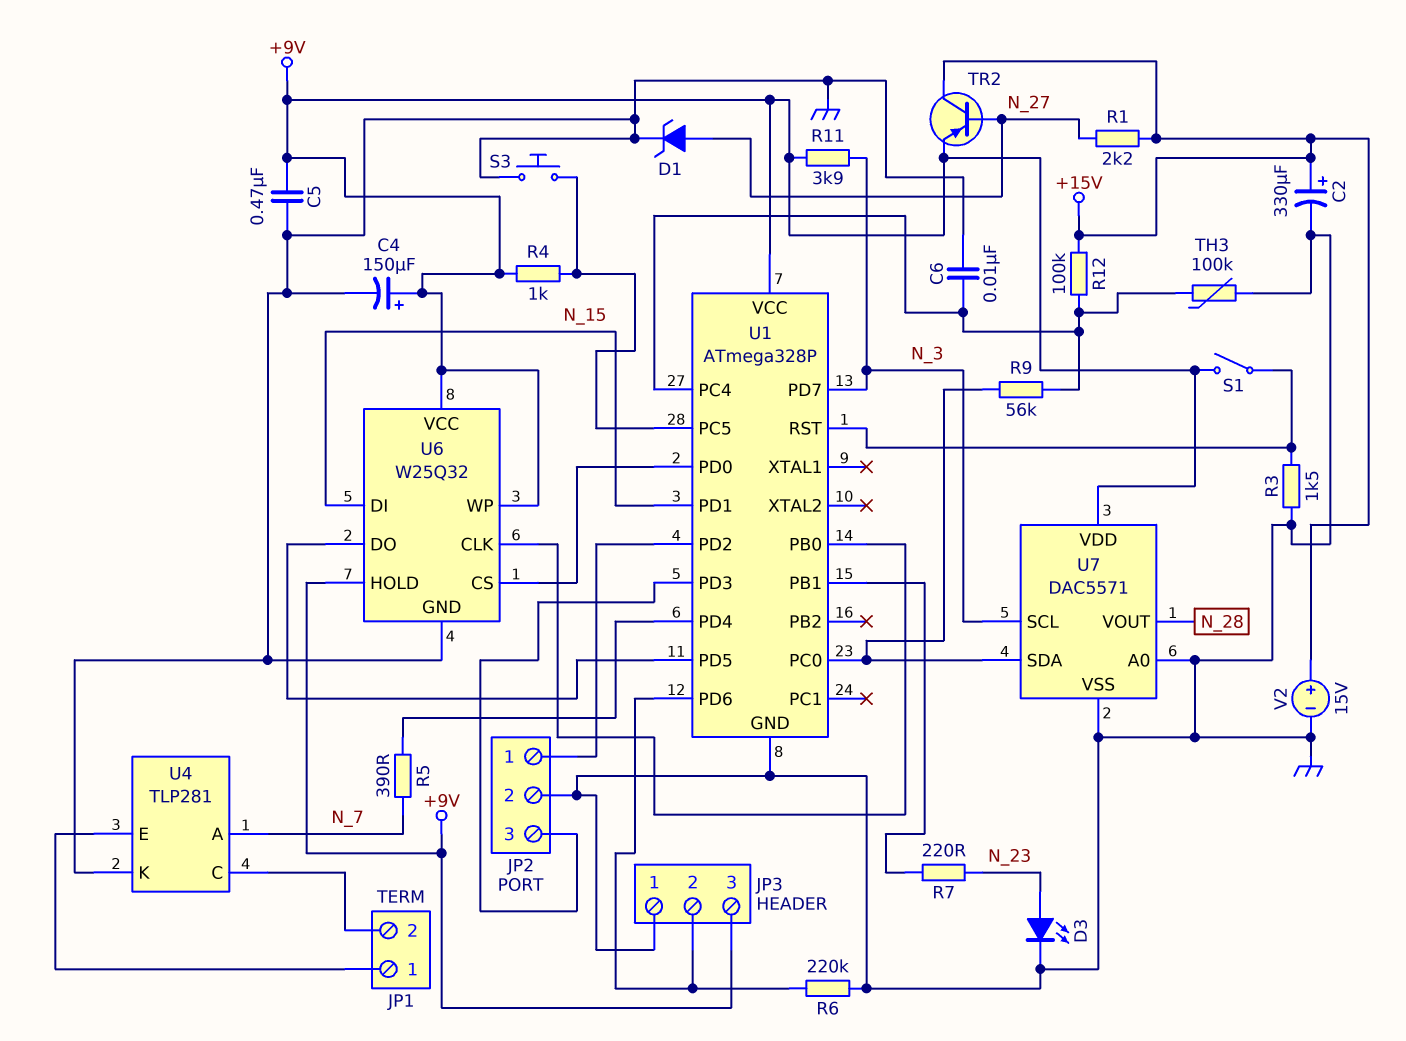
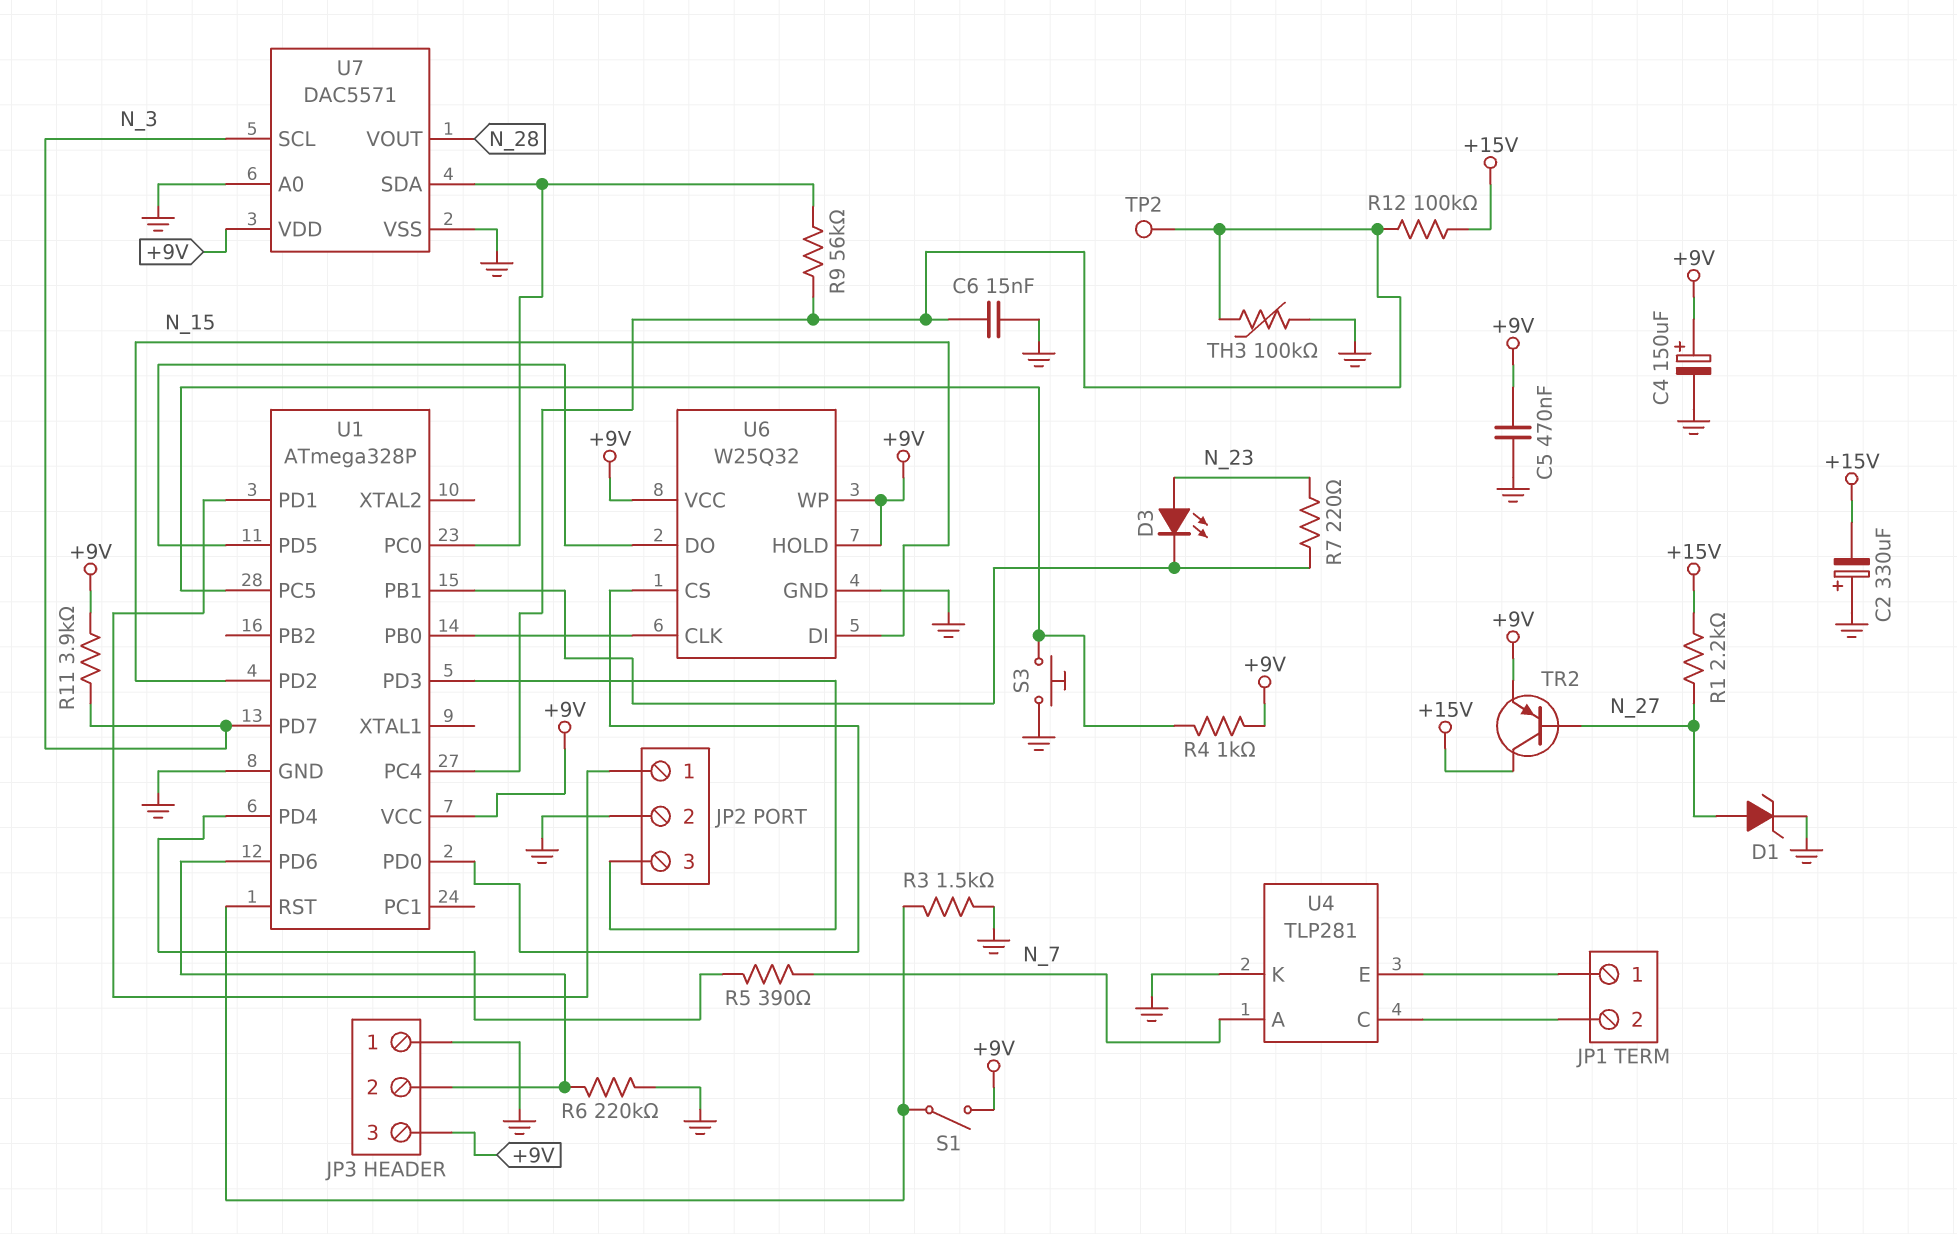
C2: 330uF (plus +15V, minus GND) -> 330uF (plus GND, minus +15V)
C6: 10nF (GND, U1/PC4) -> 15nF (GND, U1/PC4)
D3: LED (A N_23, K GND) -> LED (A N_23, K U1/PB1)
TP2: none -> test point (U1/PC4)
U1 pin PD1: N_15 -> JP2/1
U1 pin PD2: JP2/1 -> N_15
V2: 15V (plus +15V, minus GND) -> none

